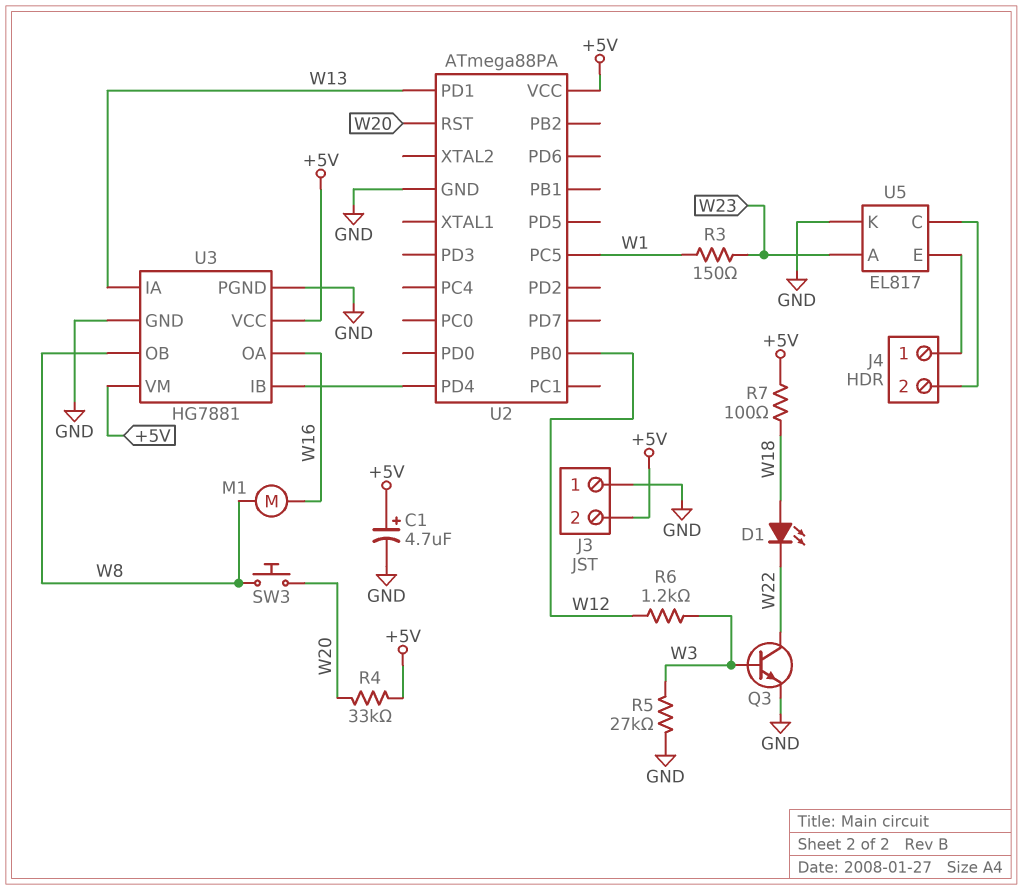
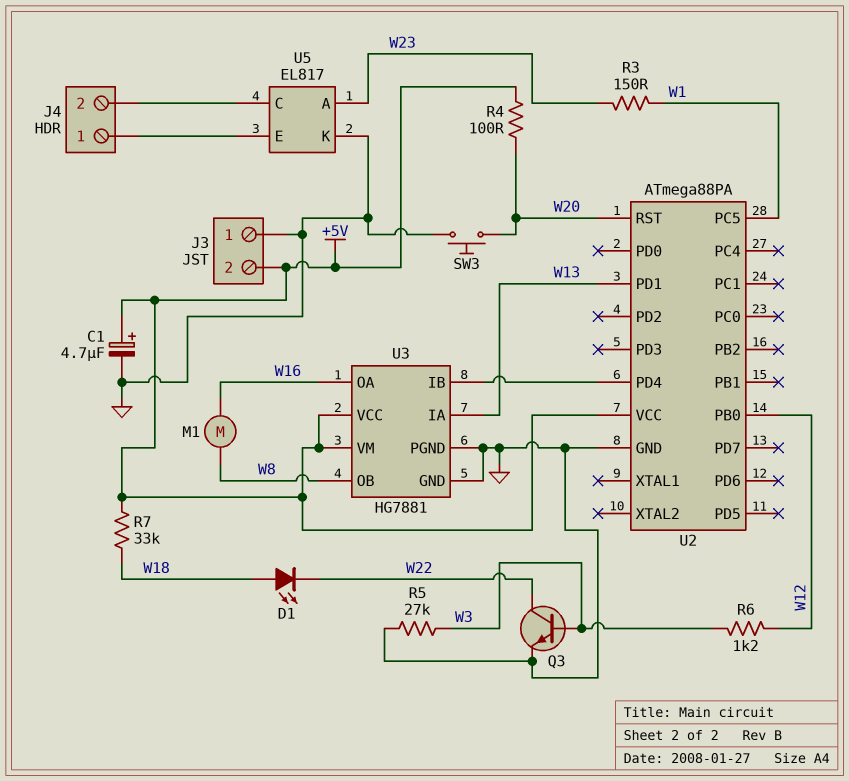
R4: 33k (+5V, W20) -> 100 (+5V, W20)
R7: 100 (+5V, W18) -> 33k (+5V, W18)
SW3: button (W8, W20) -> button (GND, W20)

